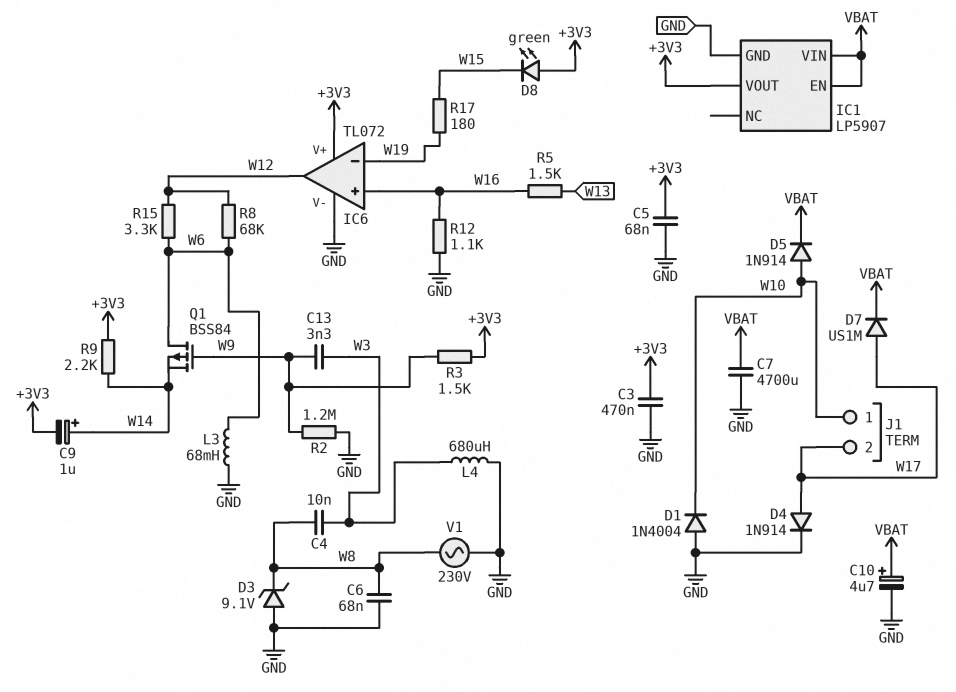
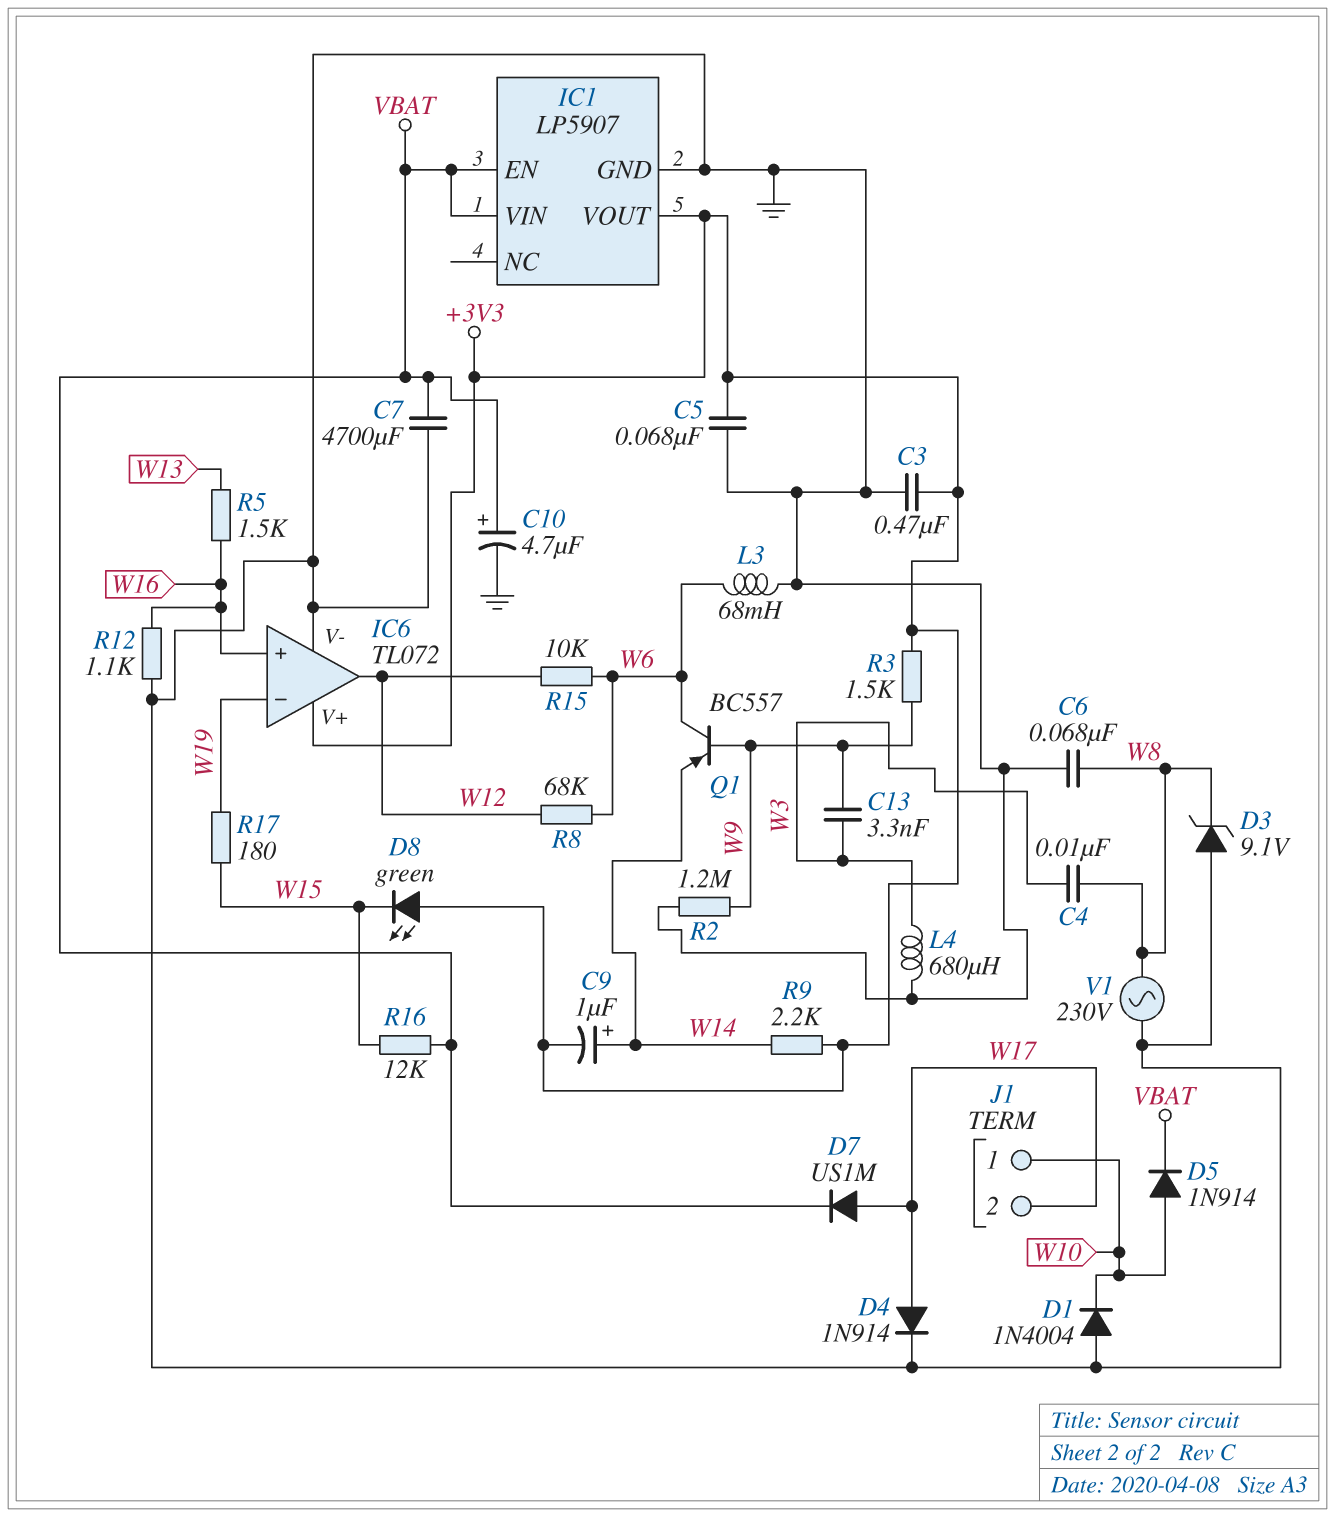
Q1: PMOS BSS84 (G W9, D W6, S W14) -> PNP BC557 (B W9, C W6, E W14)
R15: 3.3k (W6, W12) -> 10k (W6, W12)
R16: none -> 12k (VBAT, W15)

